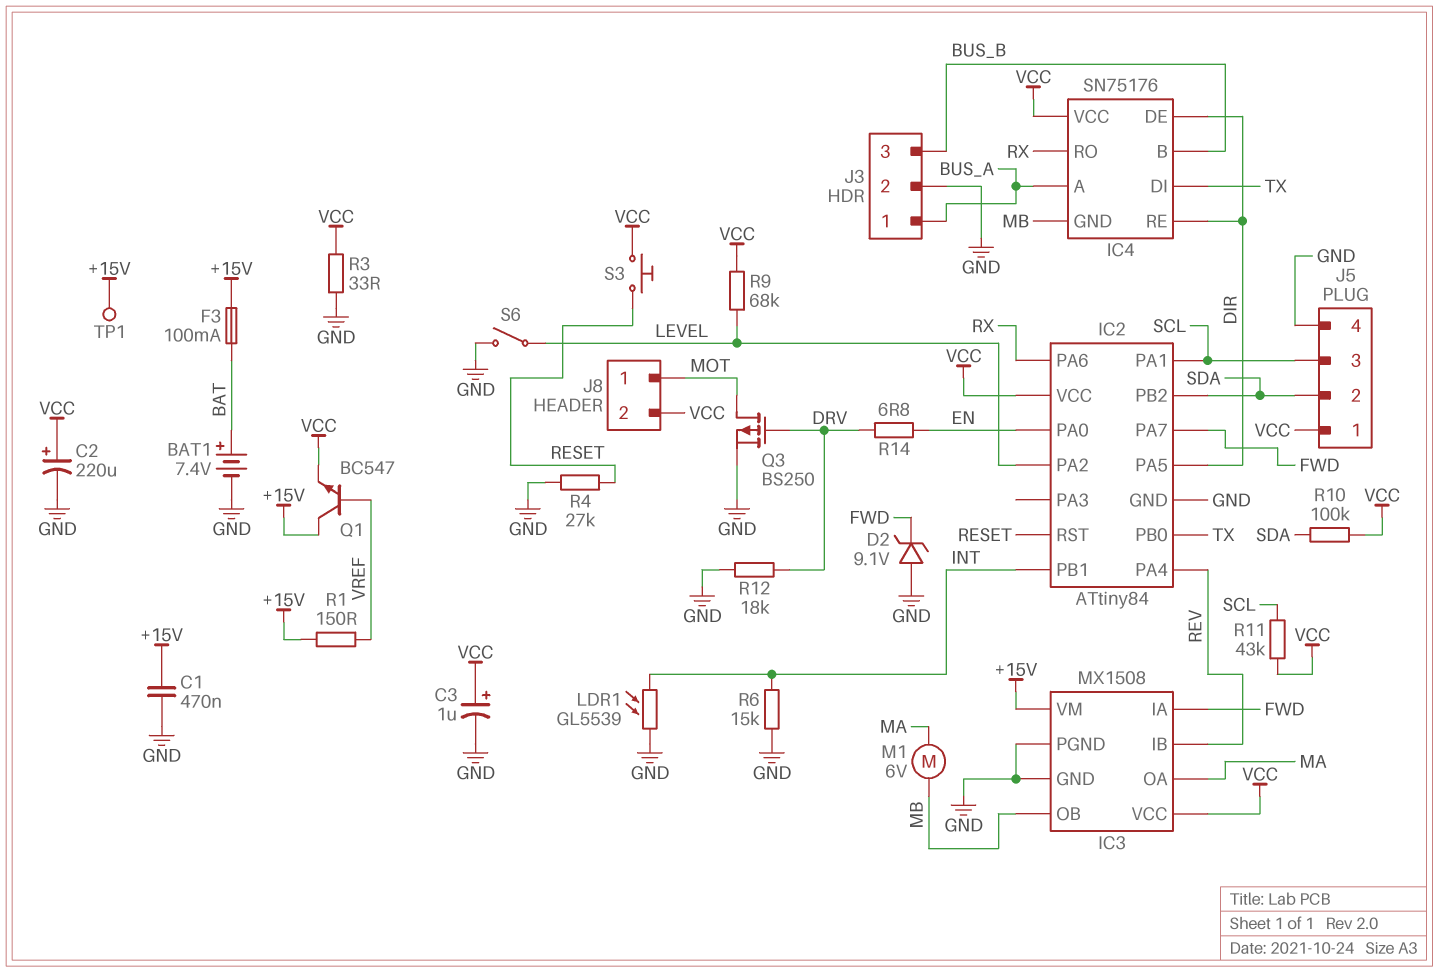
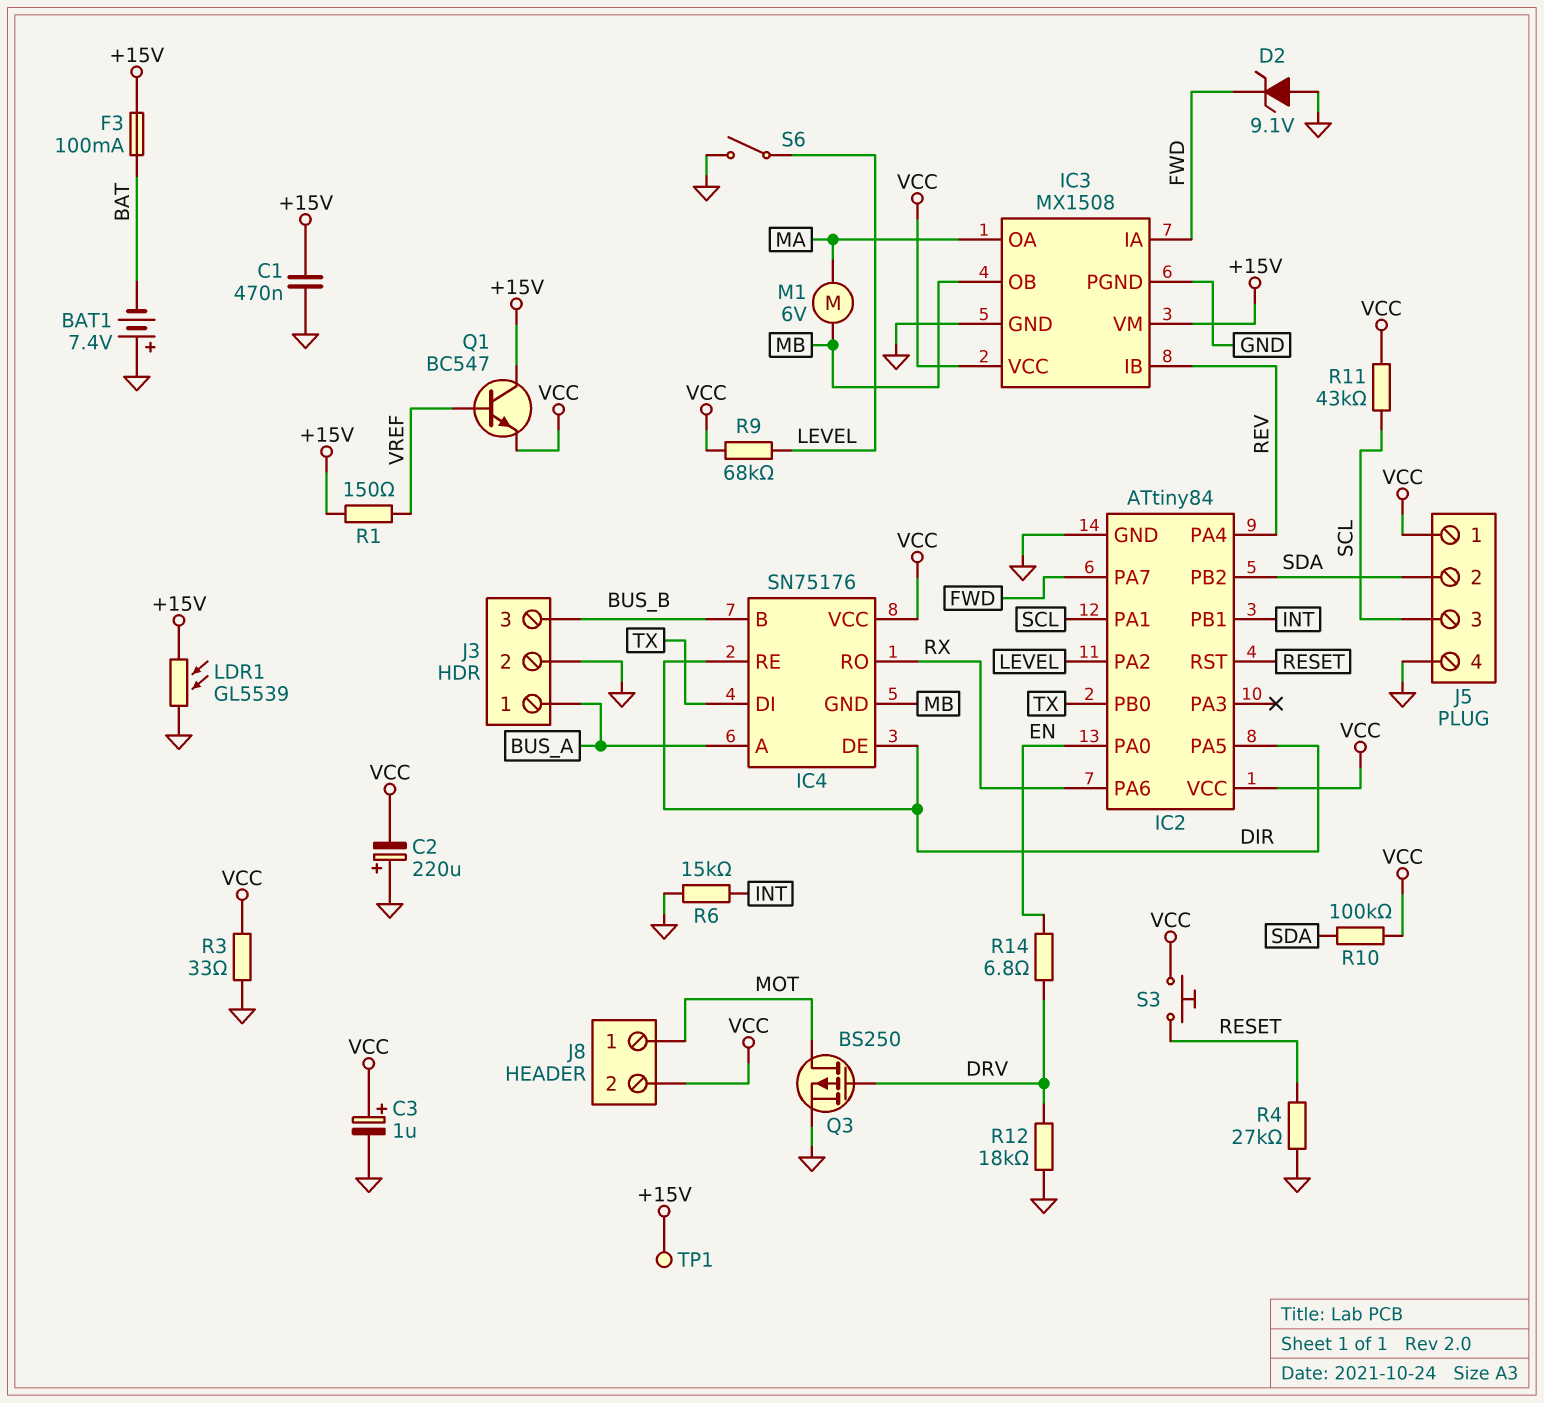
BAT1: 7.4V (plus BAT, minus GND) -> 7.4V (plus GND, minus BAT)
C2: 220uF (plus VCC, minus GND) -> 220uF (plus GND, minus VCC)
LDR1: GL5539 (GND, INT) -> GL5539 (+15V, GND)

